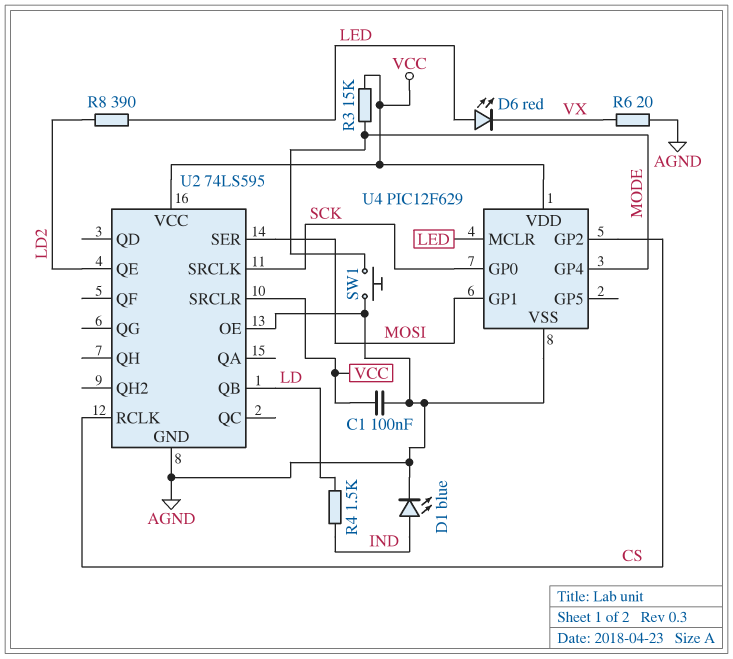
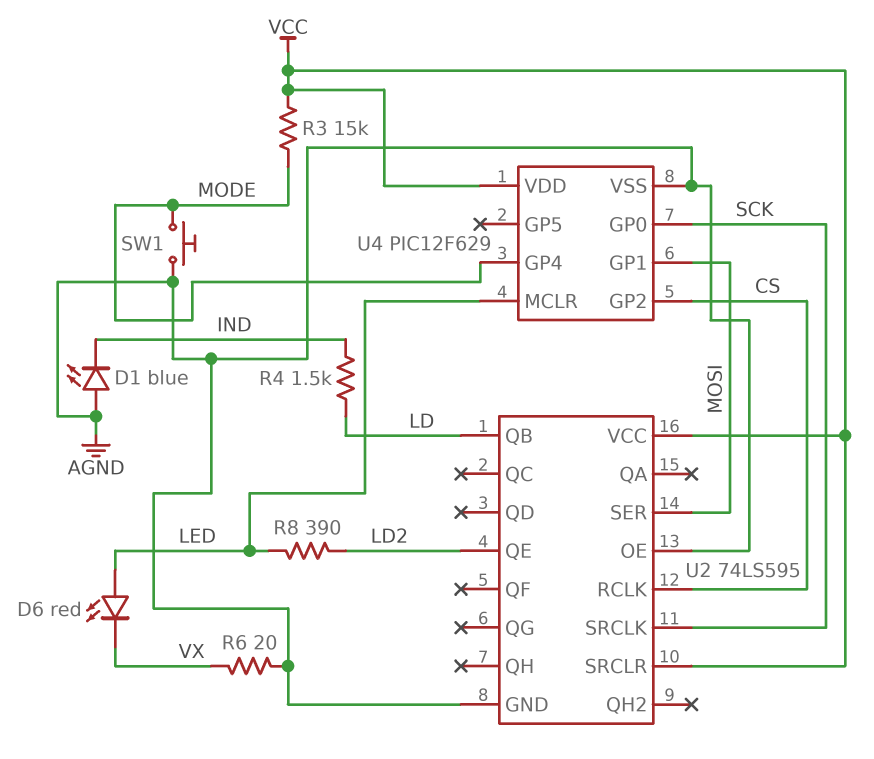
C1: 100nF (AGND, VCC) -> none
D1: LED blue (A IND, K AGND) -> LED blue (A AGND, K IND)

